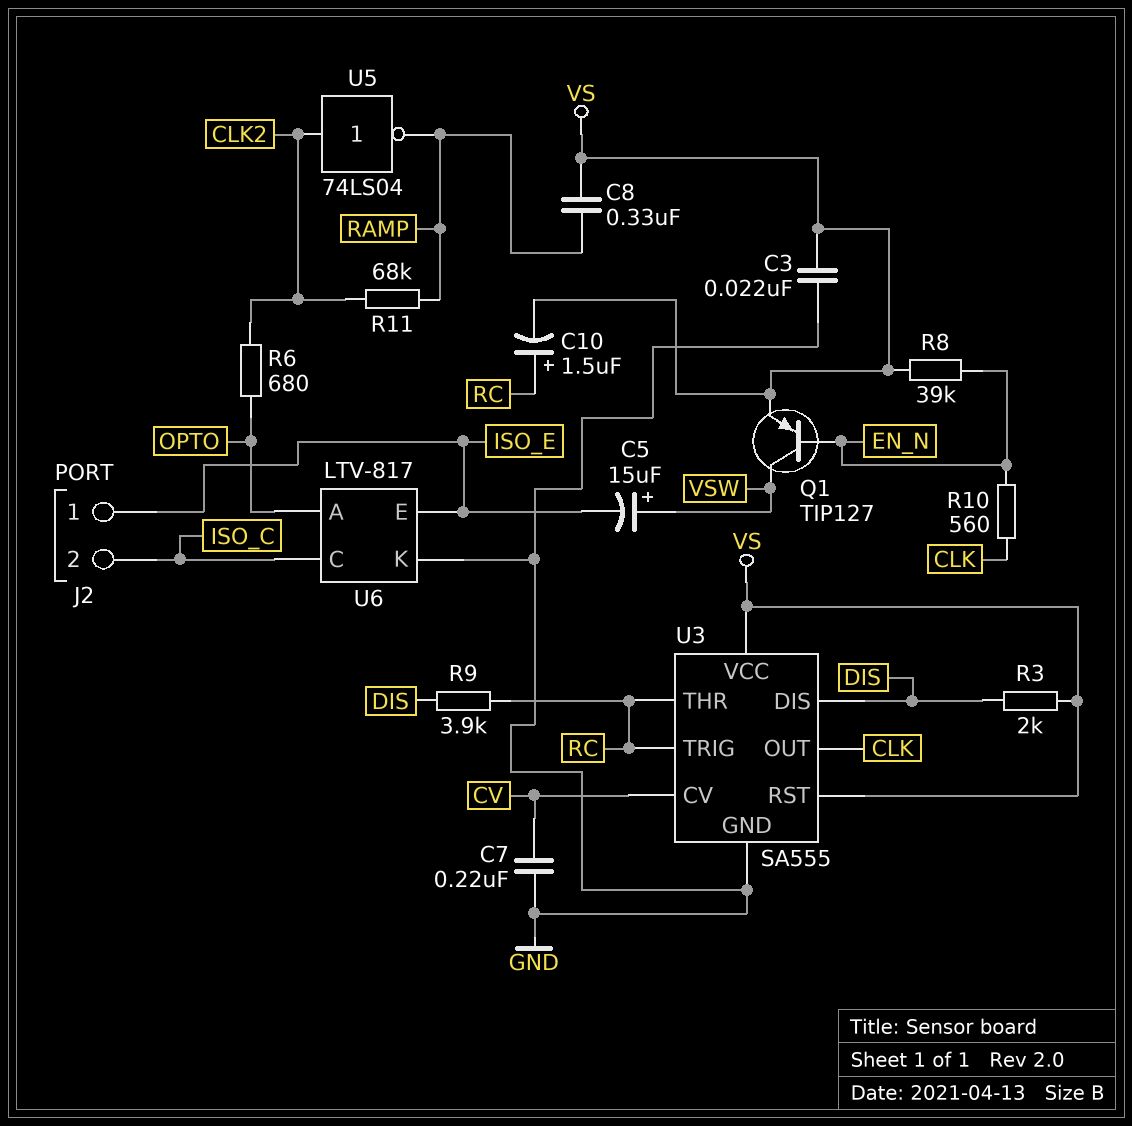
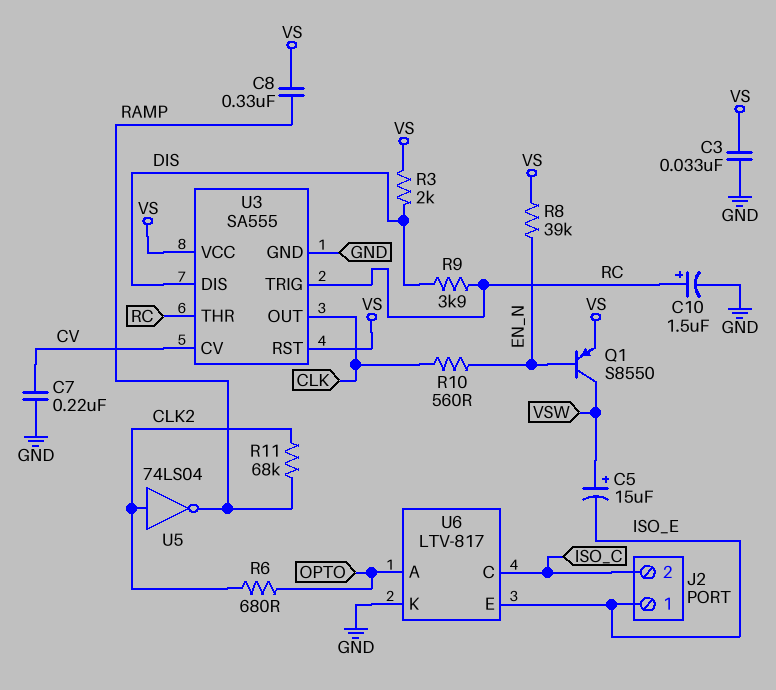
C3: 22nF (GND, VS) -> 33nF (GND, VS)
C10: 1.5uF (plus RC, minus VS) -> 1.5uF (plus RC, minus GND)
Q1: PNP TIP127 (B EN_N, C VSW, E VS) -> PNP S8550 (B EN_N, C VSW, E VS)

